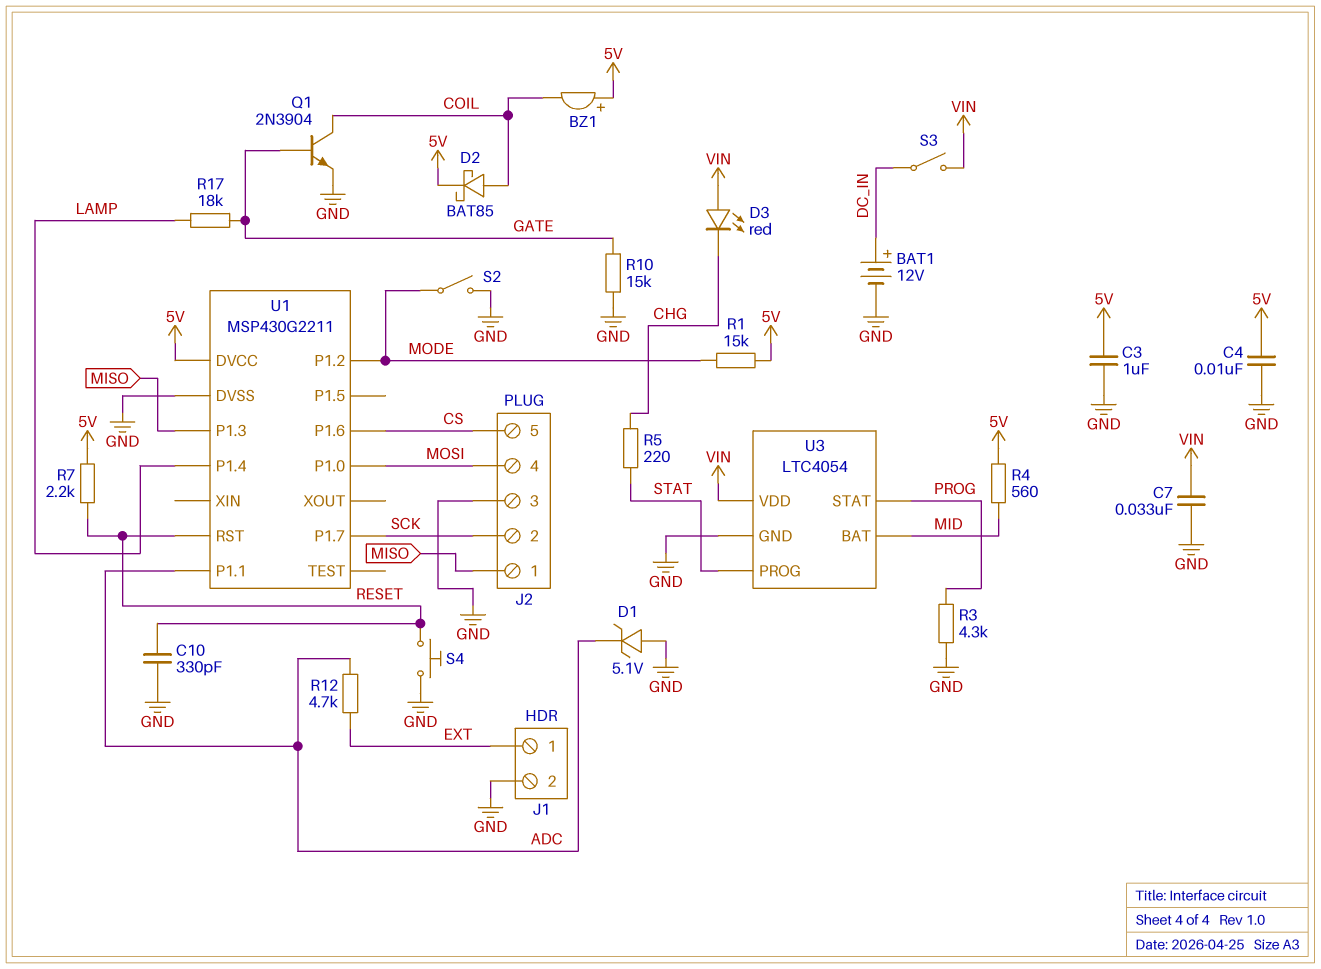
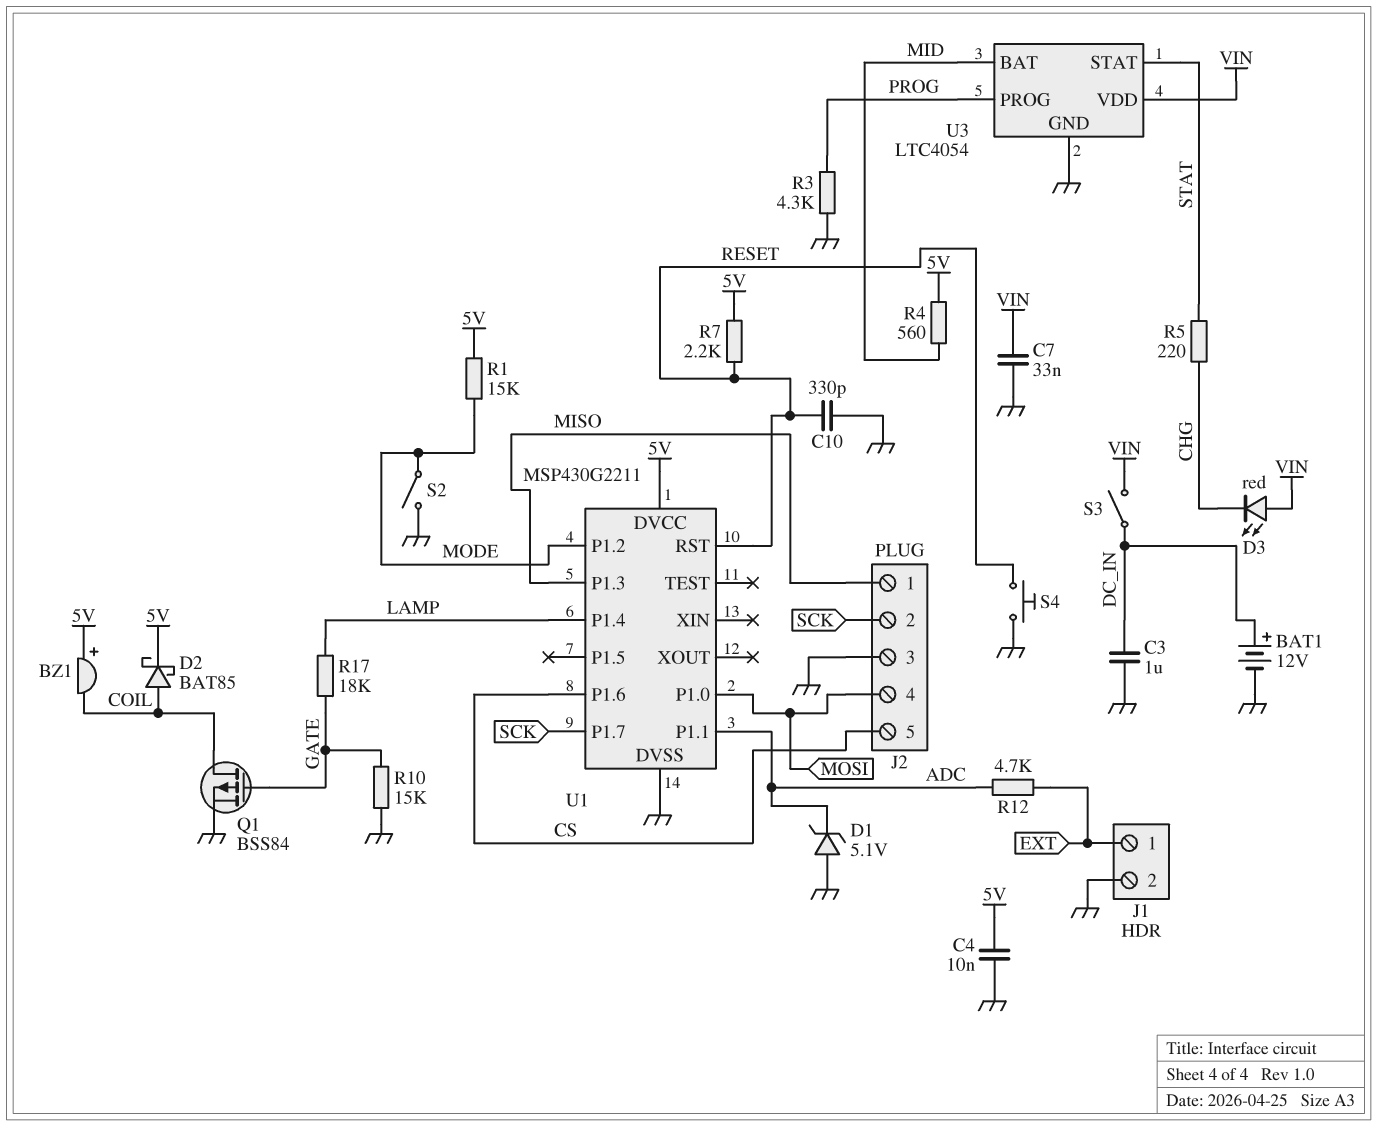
C3: 1uF (5V, GND) -> 1uF (DC_IN, GND)
Q1: NPN 2N3904 (B GATE, C COIL, E GND) -> PMOS BSS84 (G GATE, D COIL, S GND)
U3 pin PROG: STAT -> PROG
U3 pin STAT: PROG -> STAT

